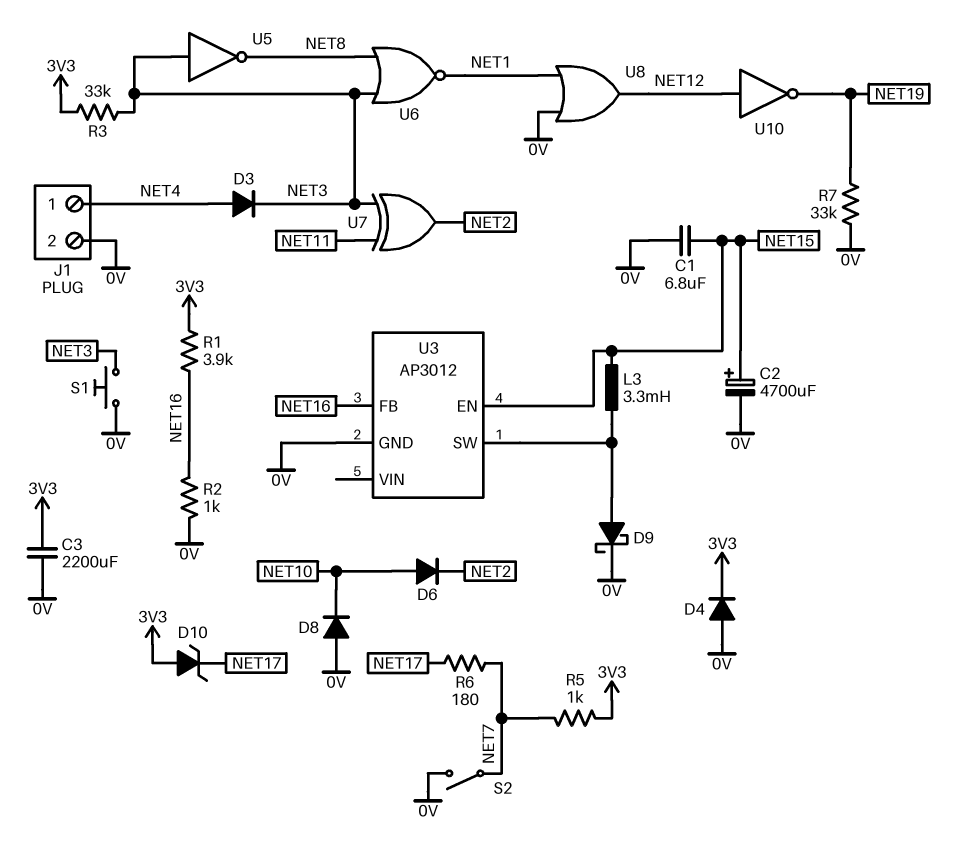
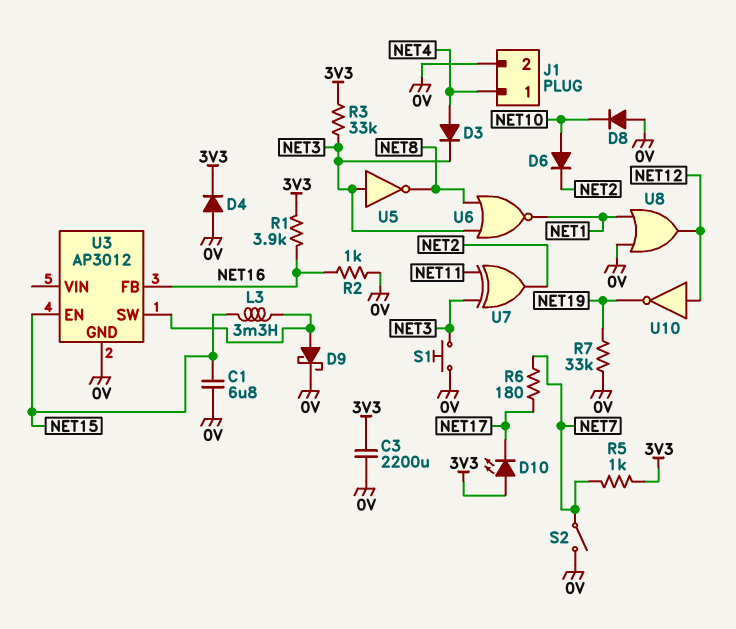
C2: 4700uF (plus NET15, minus 0V) -> none
D10: zener (A 3V3, K NET17) -> LED (A 3V3, K NET17)

